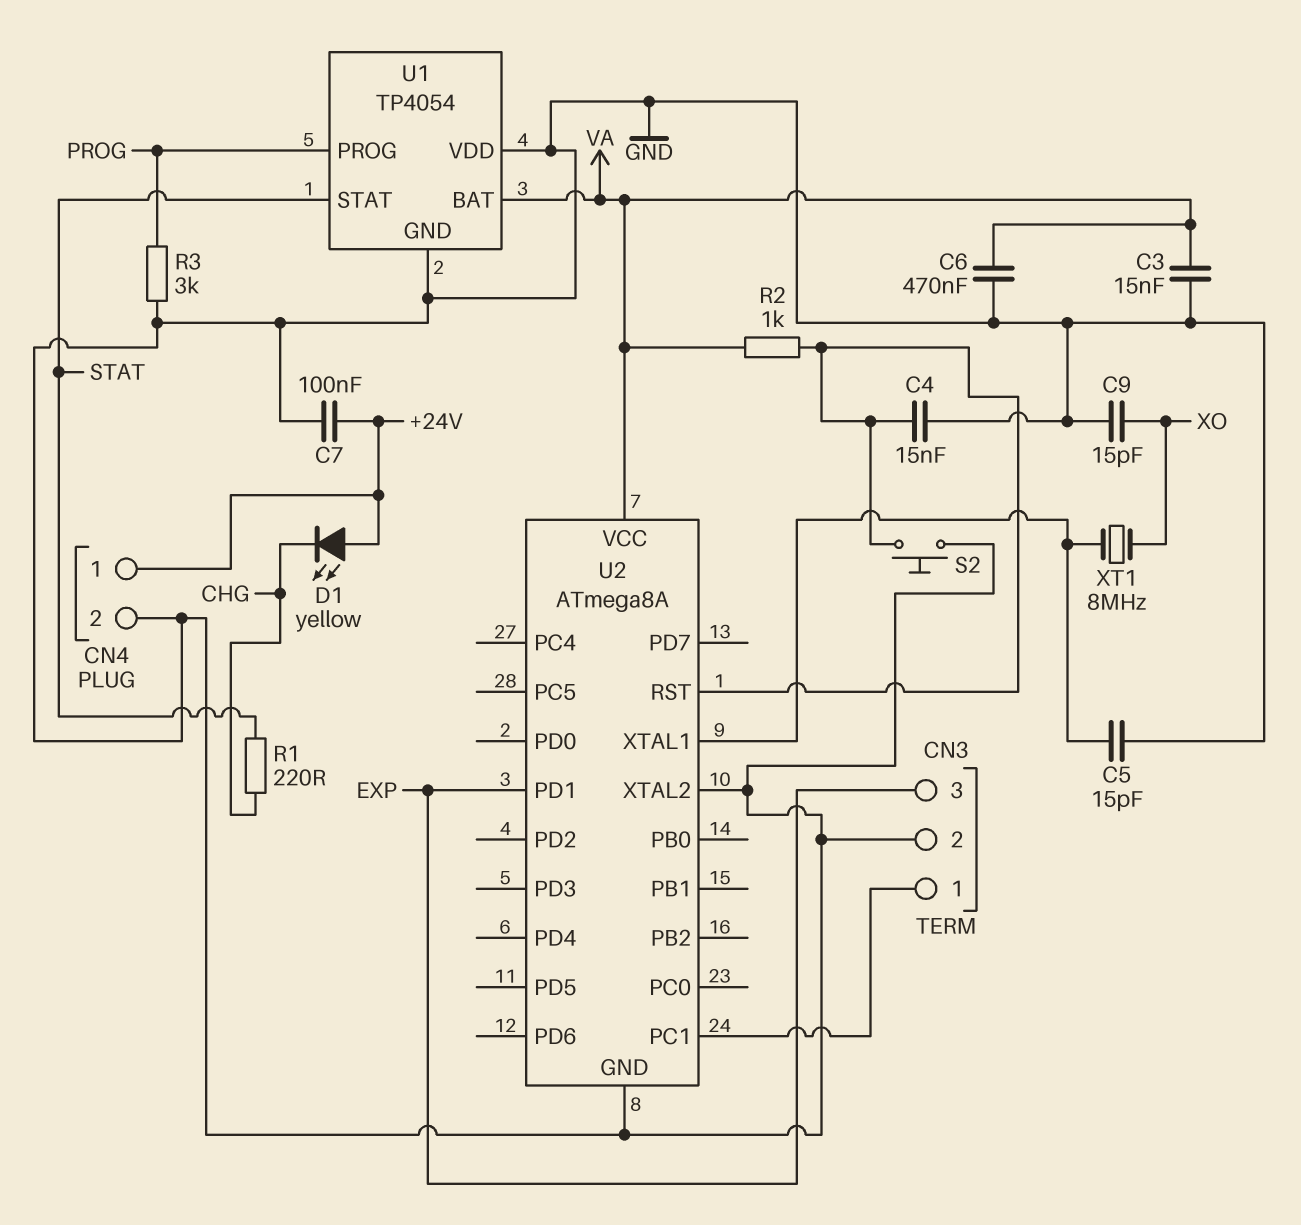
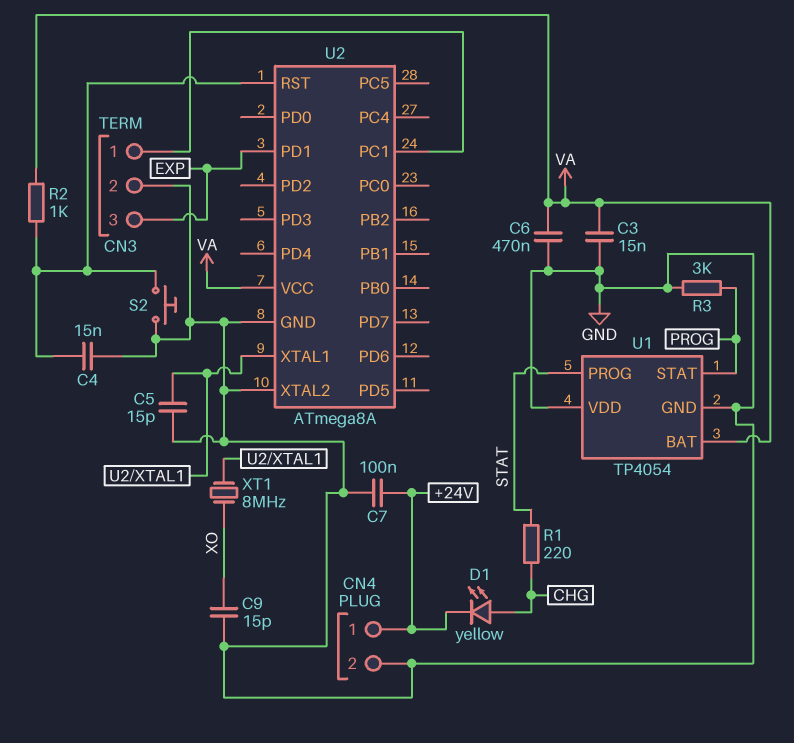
D1: LED yellow (A +24V, K CHG) -> LED yellow (A CHG, K +24V)
U1 pin PROG: PROG -> STAT
U1 pin STAT: STAT -> PROG

